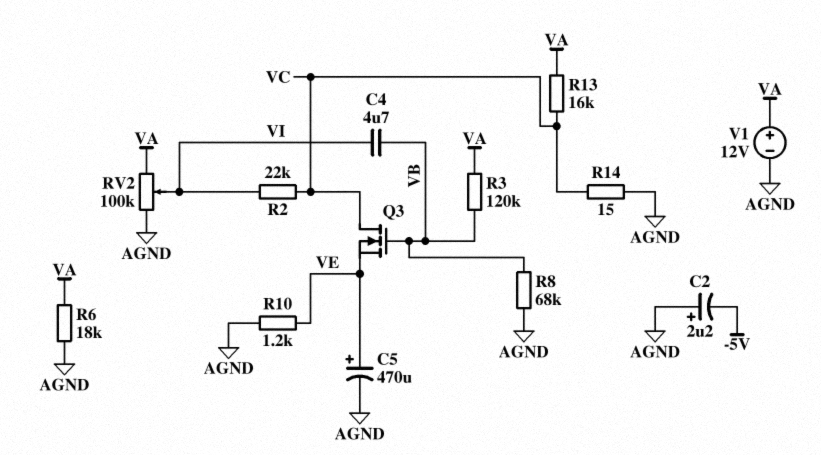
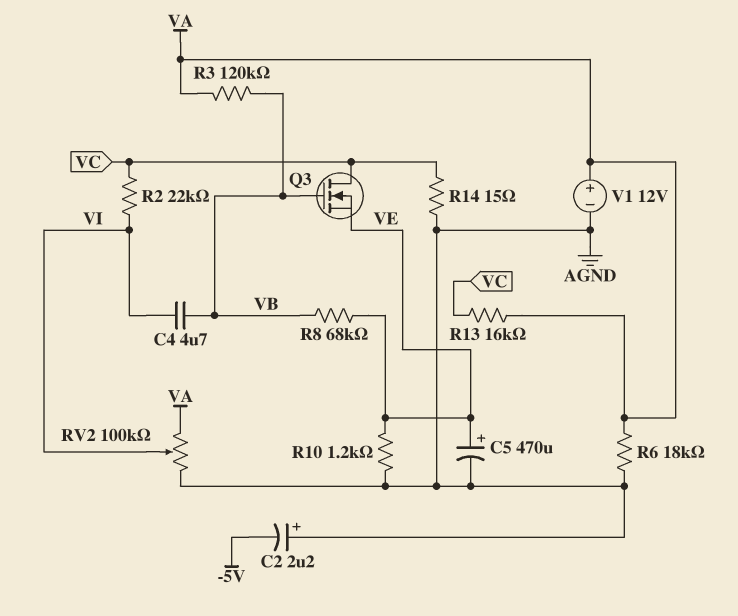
R8: 68k (AGND, VB) -> 68k (VB, VE)

